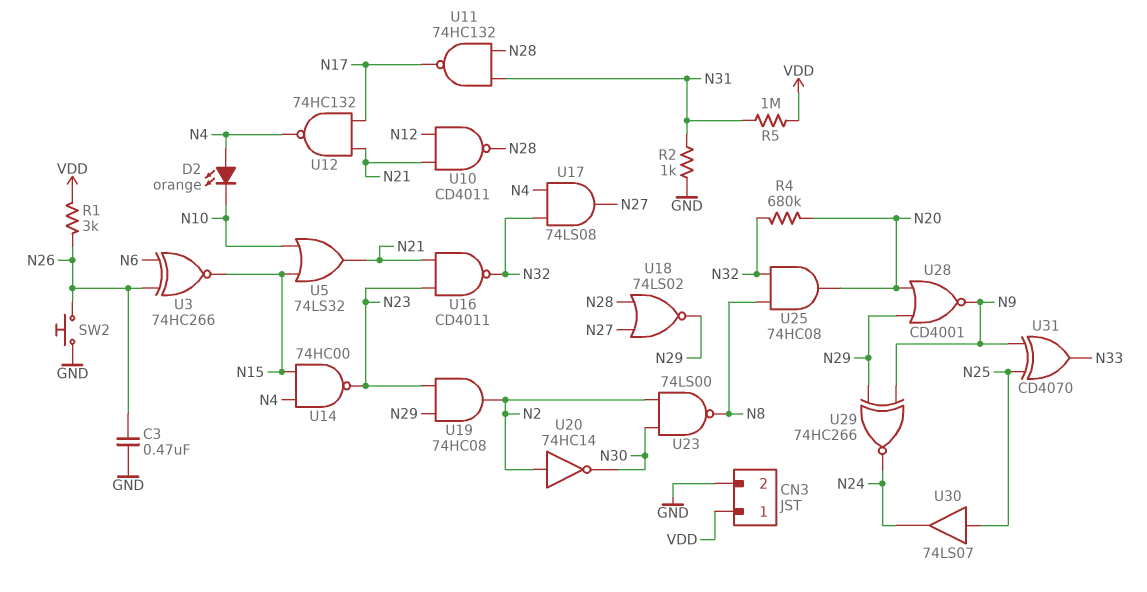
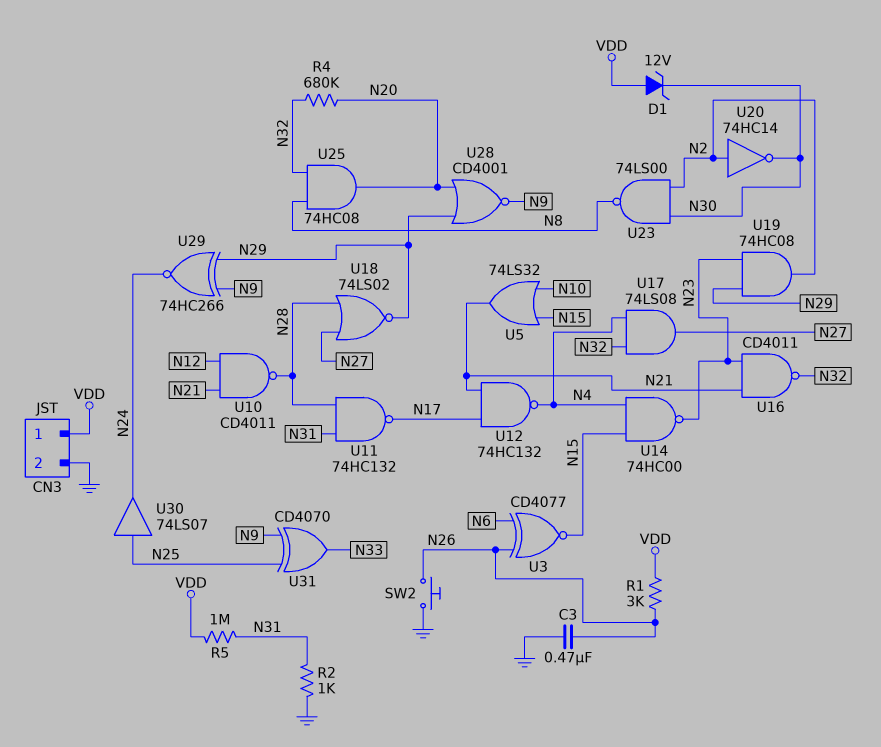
D1: none -> zener 12V (A VDD, K N30)
D2: LED orange (A N4, K N10) -> none
U3: XNOR 74HC266 (in N6, in N26, out N15) -> XNOR CD4077 (in N6, in N26, out N15)

